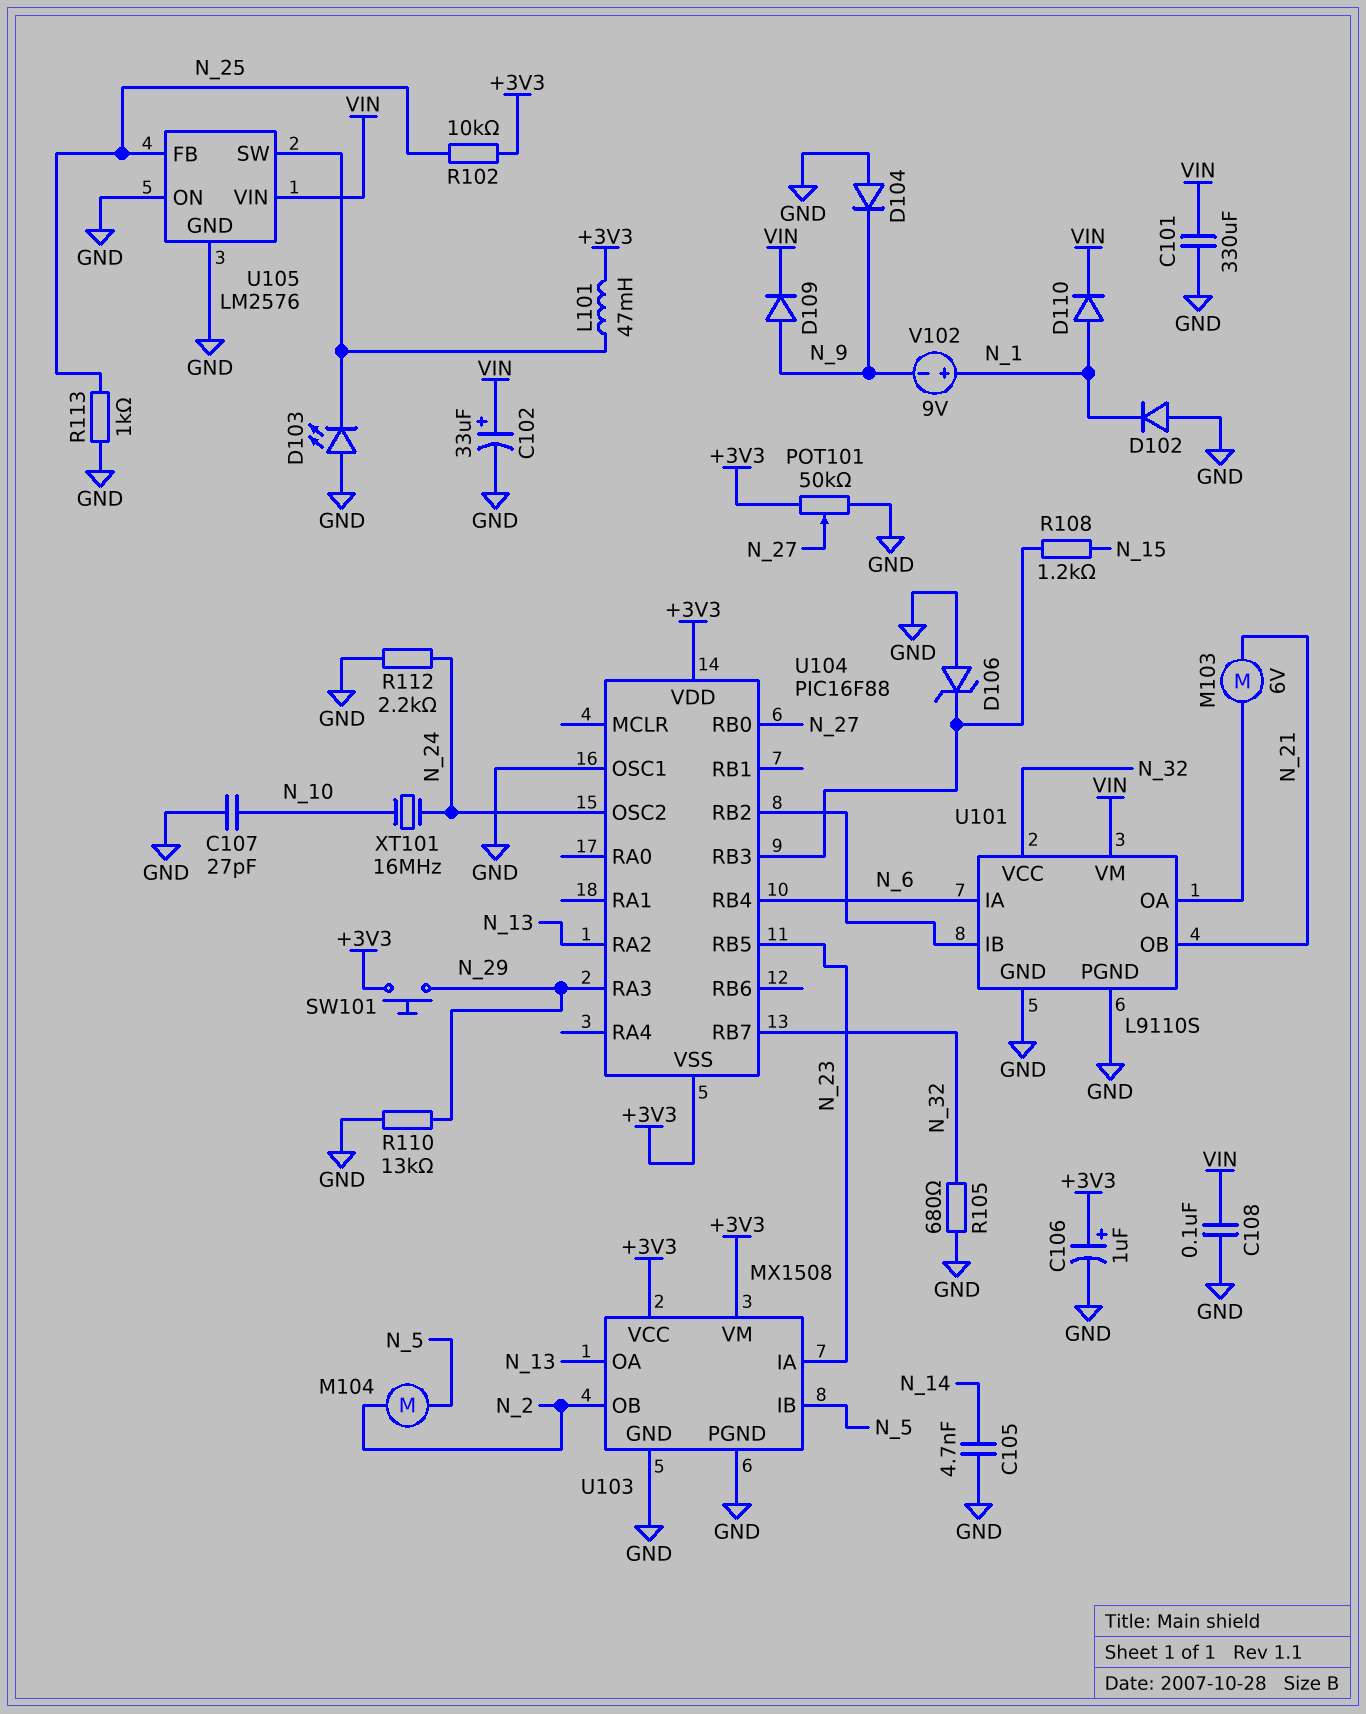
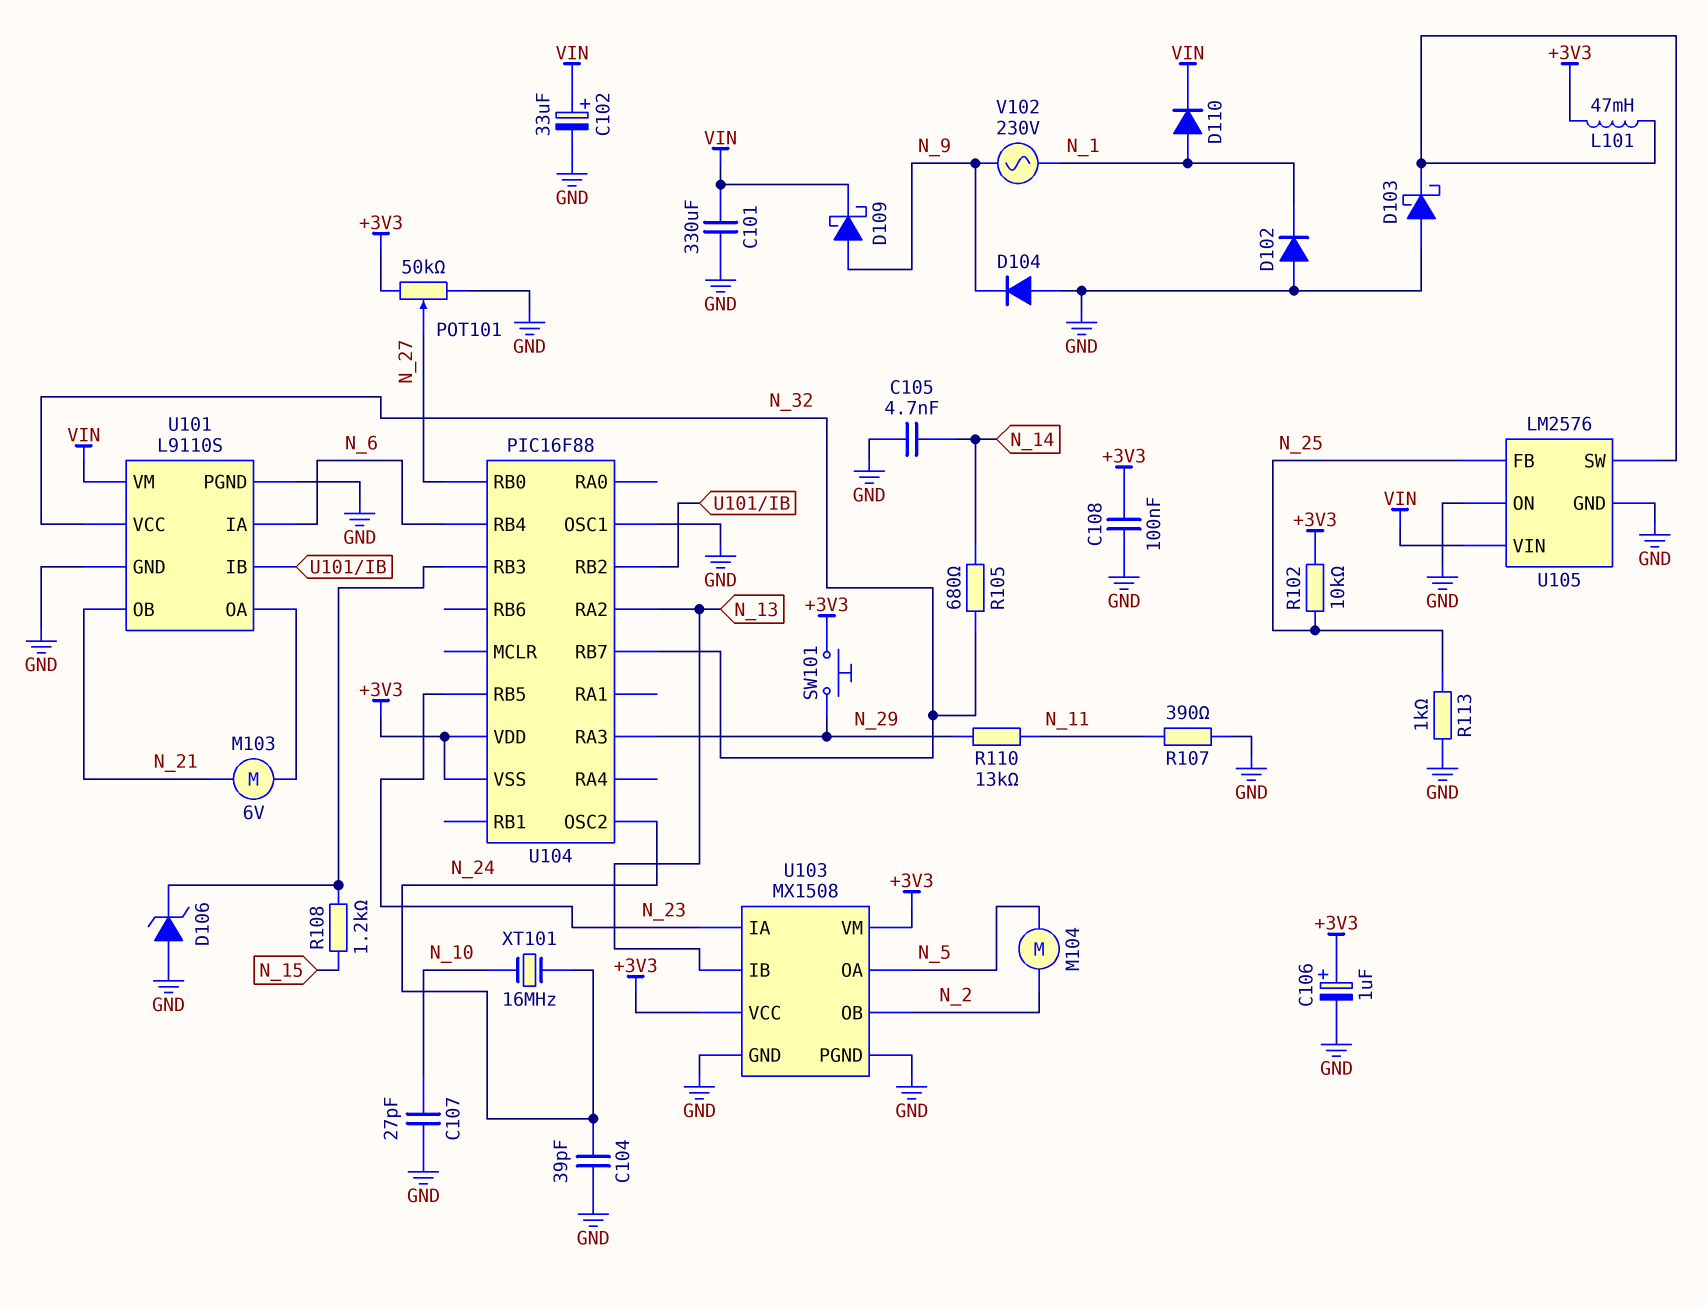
C104: none -> 39pF (GND, N_24)
C108: 100nF (GND, VIN) -> 100nF (+3V3, GND)
D103: LED (A GND, K U105/SW) -> schottky (A GND, K U105/SW)
D109: diode (A N_9, K VIN) -> schottky (A N_9, K VIN)
R105: 680 (GND, N_32) -> 680 (N_14, N_32)
R107: none -> 390 (GND, N_11)
R110: 13k (GND, N_29) -> 13k (N_11, N_29)
R112: 2.2k (GND, N_24) -> none
U103 pin IB: N_5 -> N_13
U103 pin OA: N_13 -> N_5
V102: 9V (plus N_1, minus N_9) -> AC 230V (N_1, N_9)

